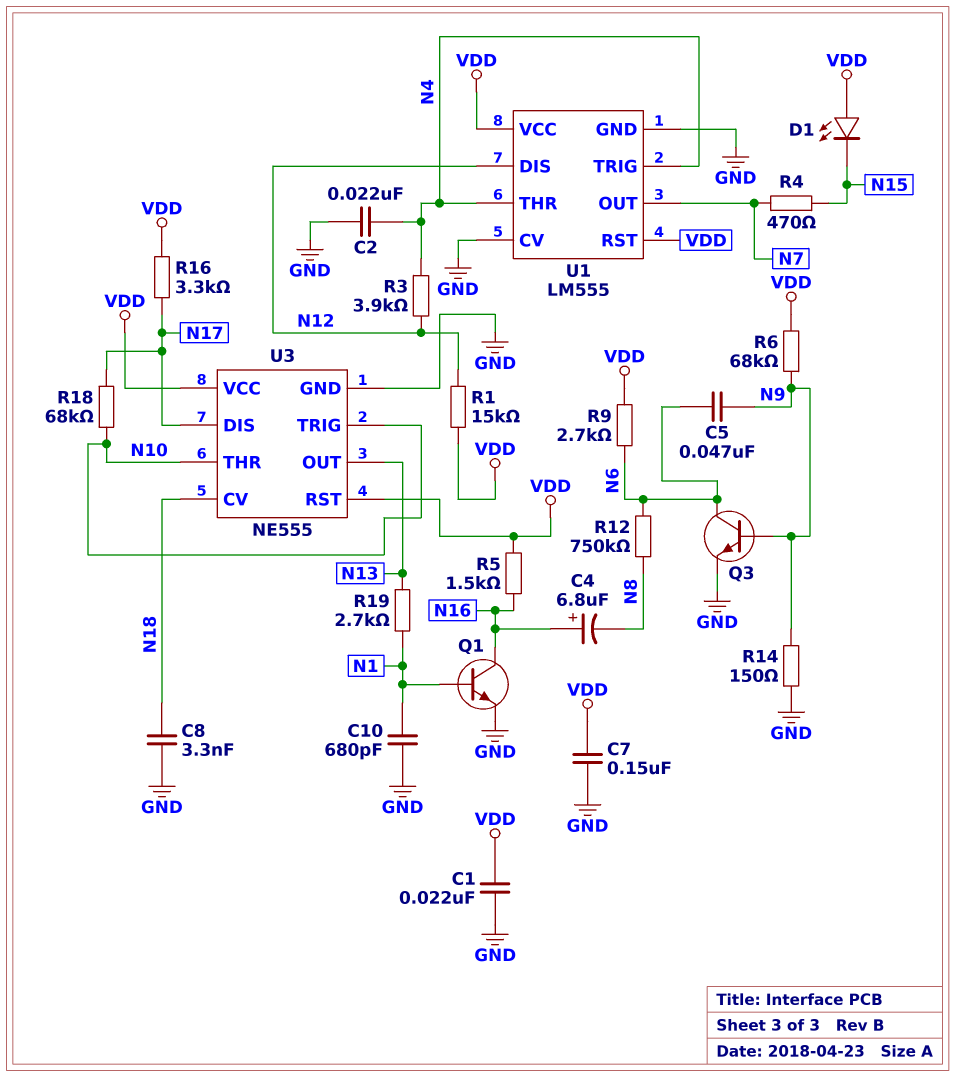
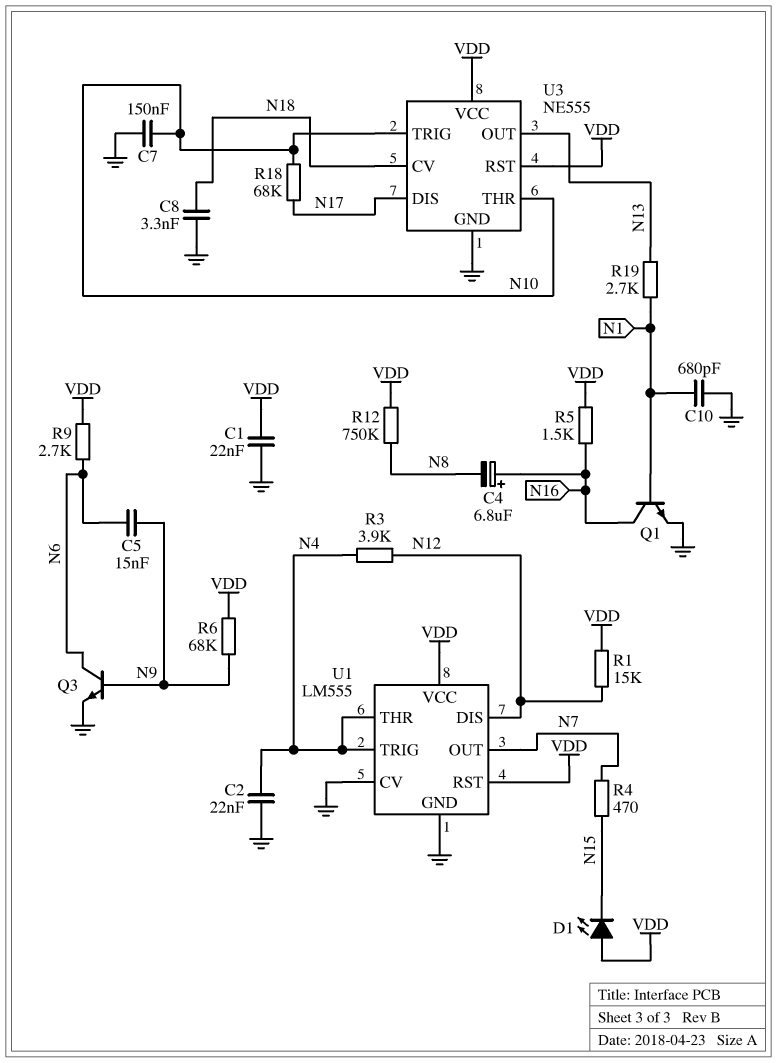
C5: 47nF (N6, N9) -> 15nF (N6, N9)
C7: 150nF (GND, VDD) -> 150nF (GND, N10)
R12: 750k (N6, N8) -> 750k (N8, VDD)
R14: 150 (GND, N9) -> none
R16: 3.3k (N17, VDD) -> none

